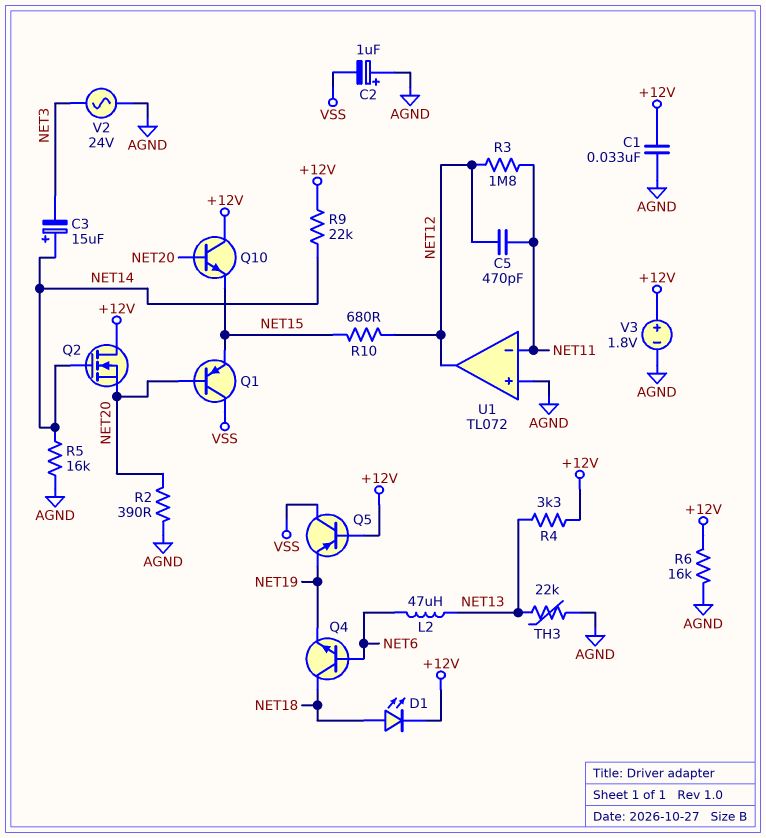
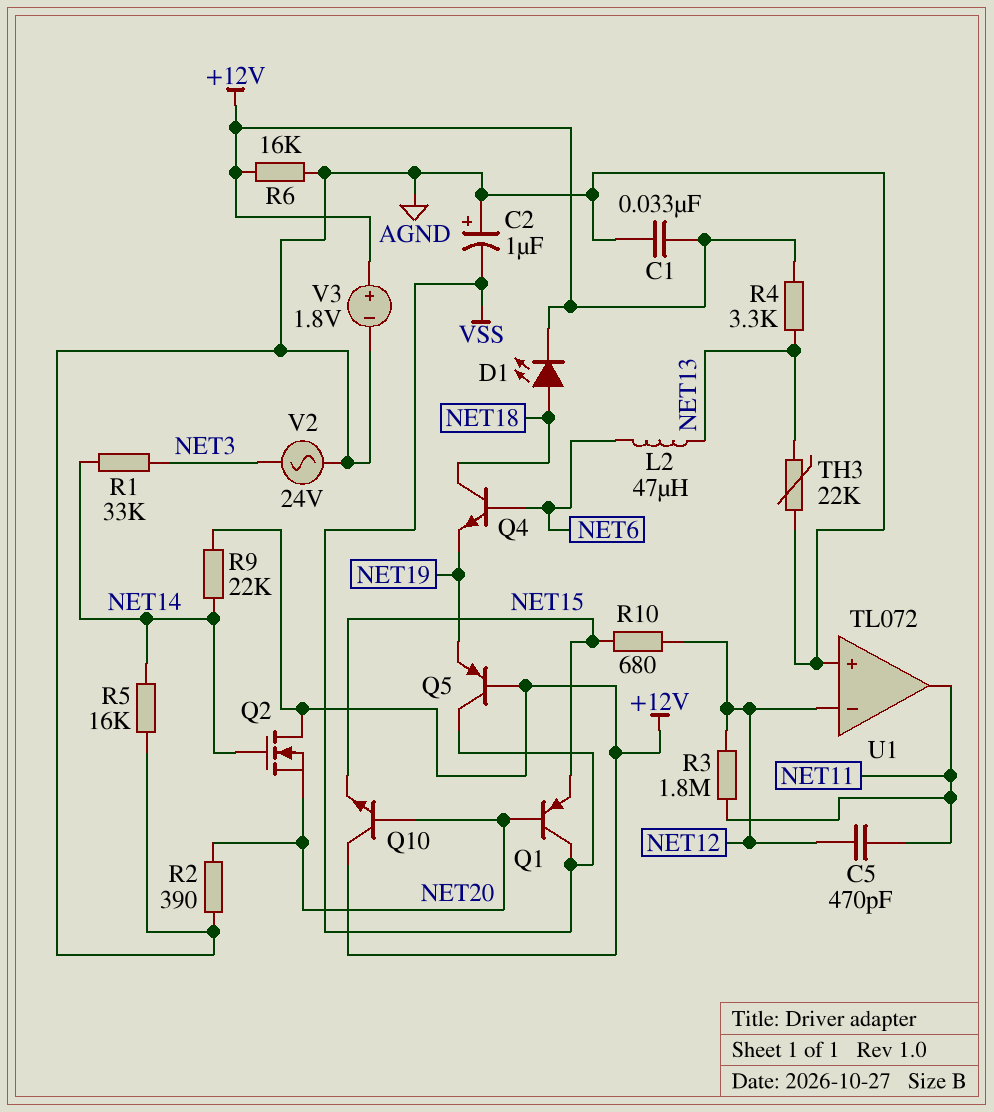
C3: 15uF (plus NET14, minus NET3) -> none
R1: none -> 33k (NET3, NET14)
U1 pin in-: NET11 -> NET12
U1 pin out: NET12 -> NET11

